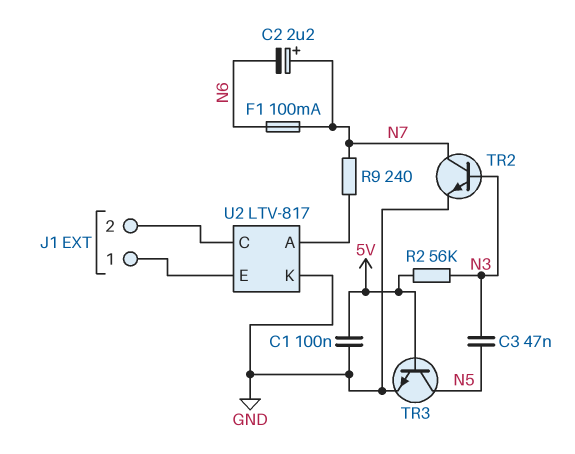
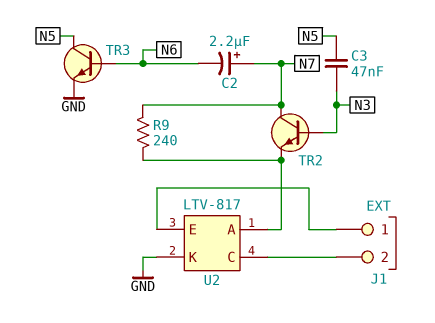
C1: 100nF (5V, GND) -> none
F1: 100mA (N6, N7) -> none
R2: 56k (5V, N3) -> none
TR2: NPN (B N3, C N7, E GND) -> NPN (B N3, C N7, E U2/A)
TR3: NPN (B 5V, C N5, E GND) -> NPN (B N6, C N5, E GND)

